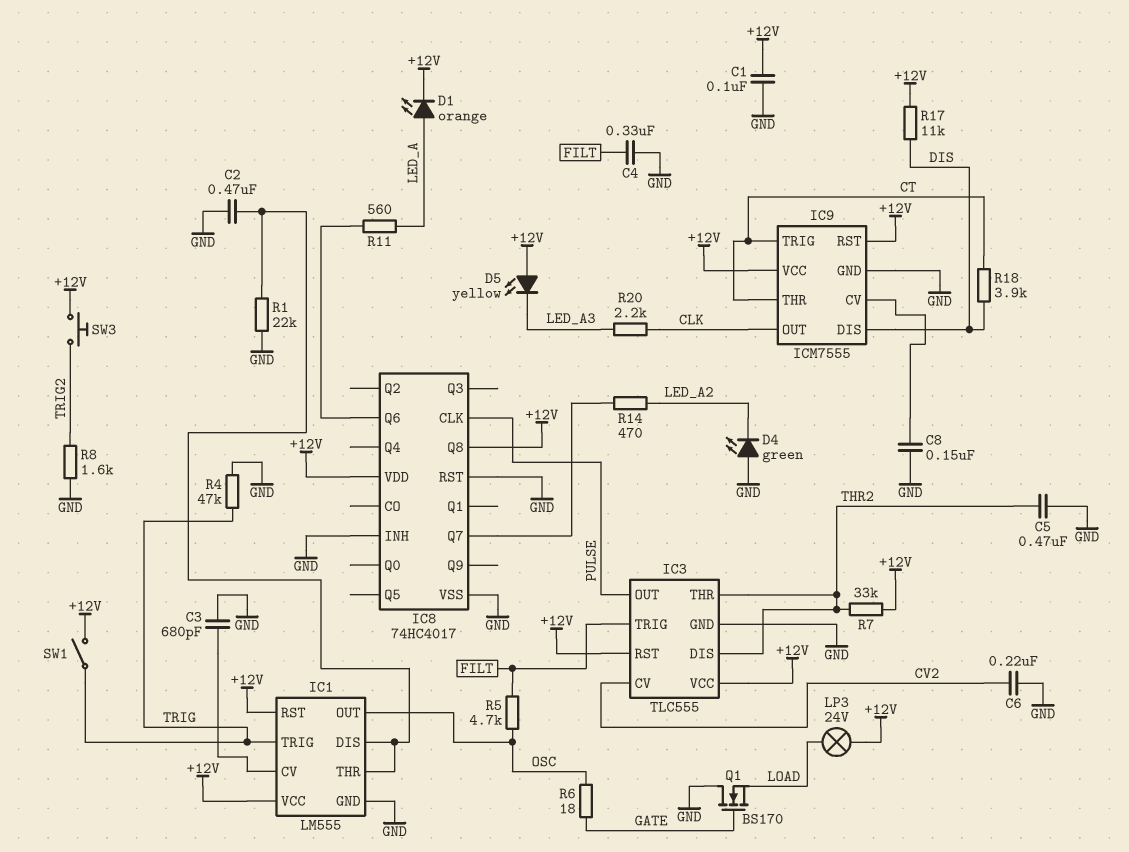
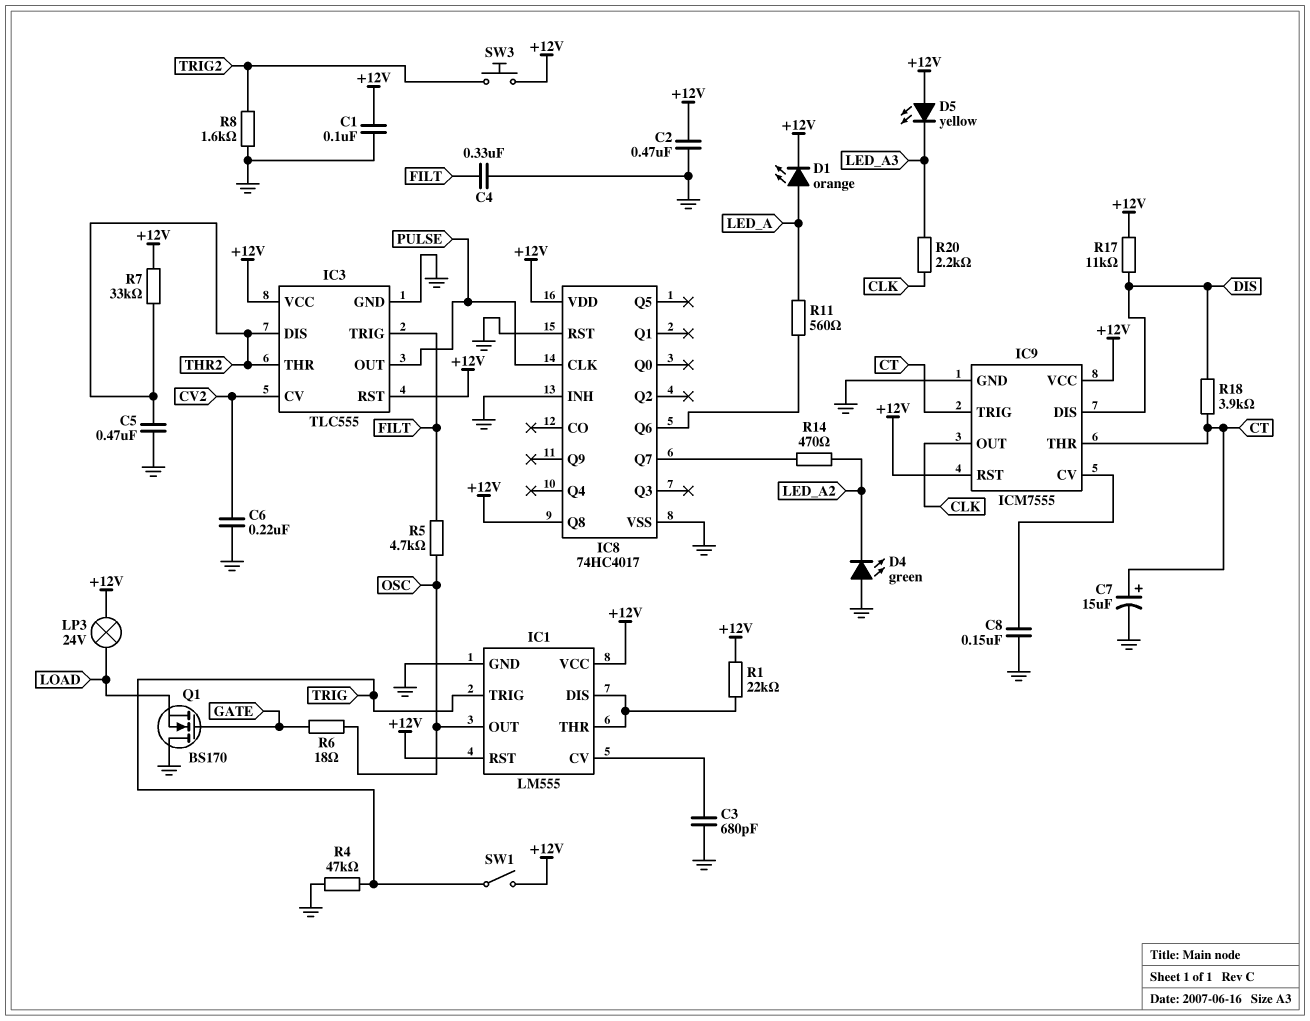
C2: 470nF (GND, IC1/DIS) -> 470nF (+12V, GND)
C7: none -> 15uF (plus CT, minus GND)
R1: 22k (GND, IC1/DIS) -> 22k (+12V, IC1/DIS)

